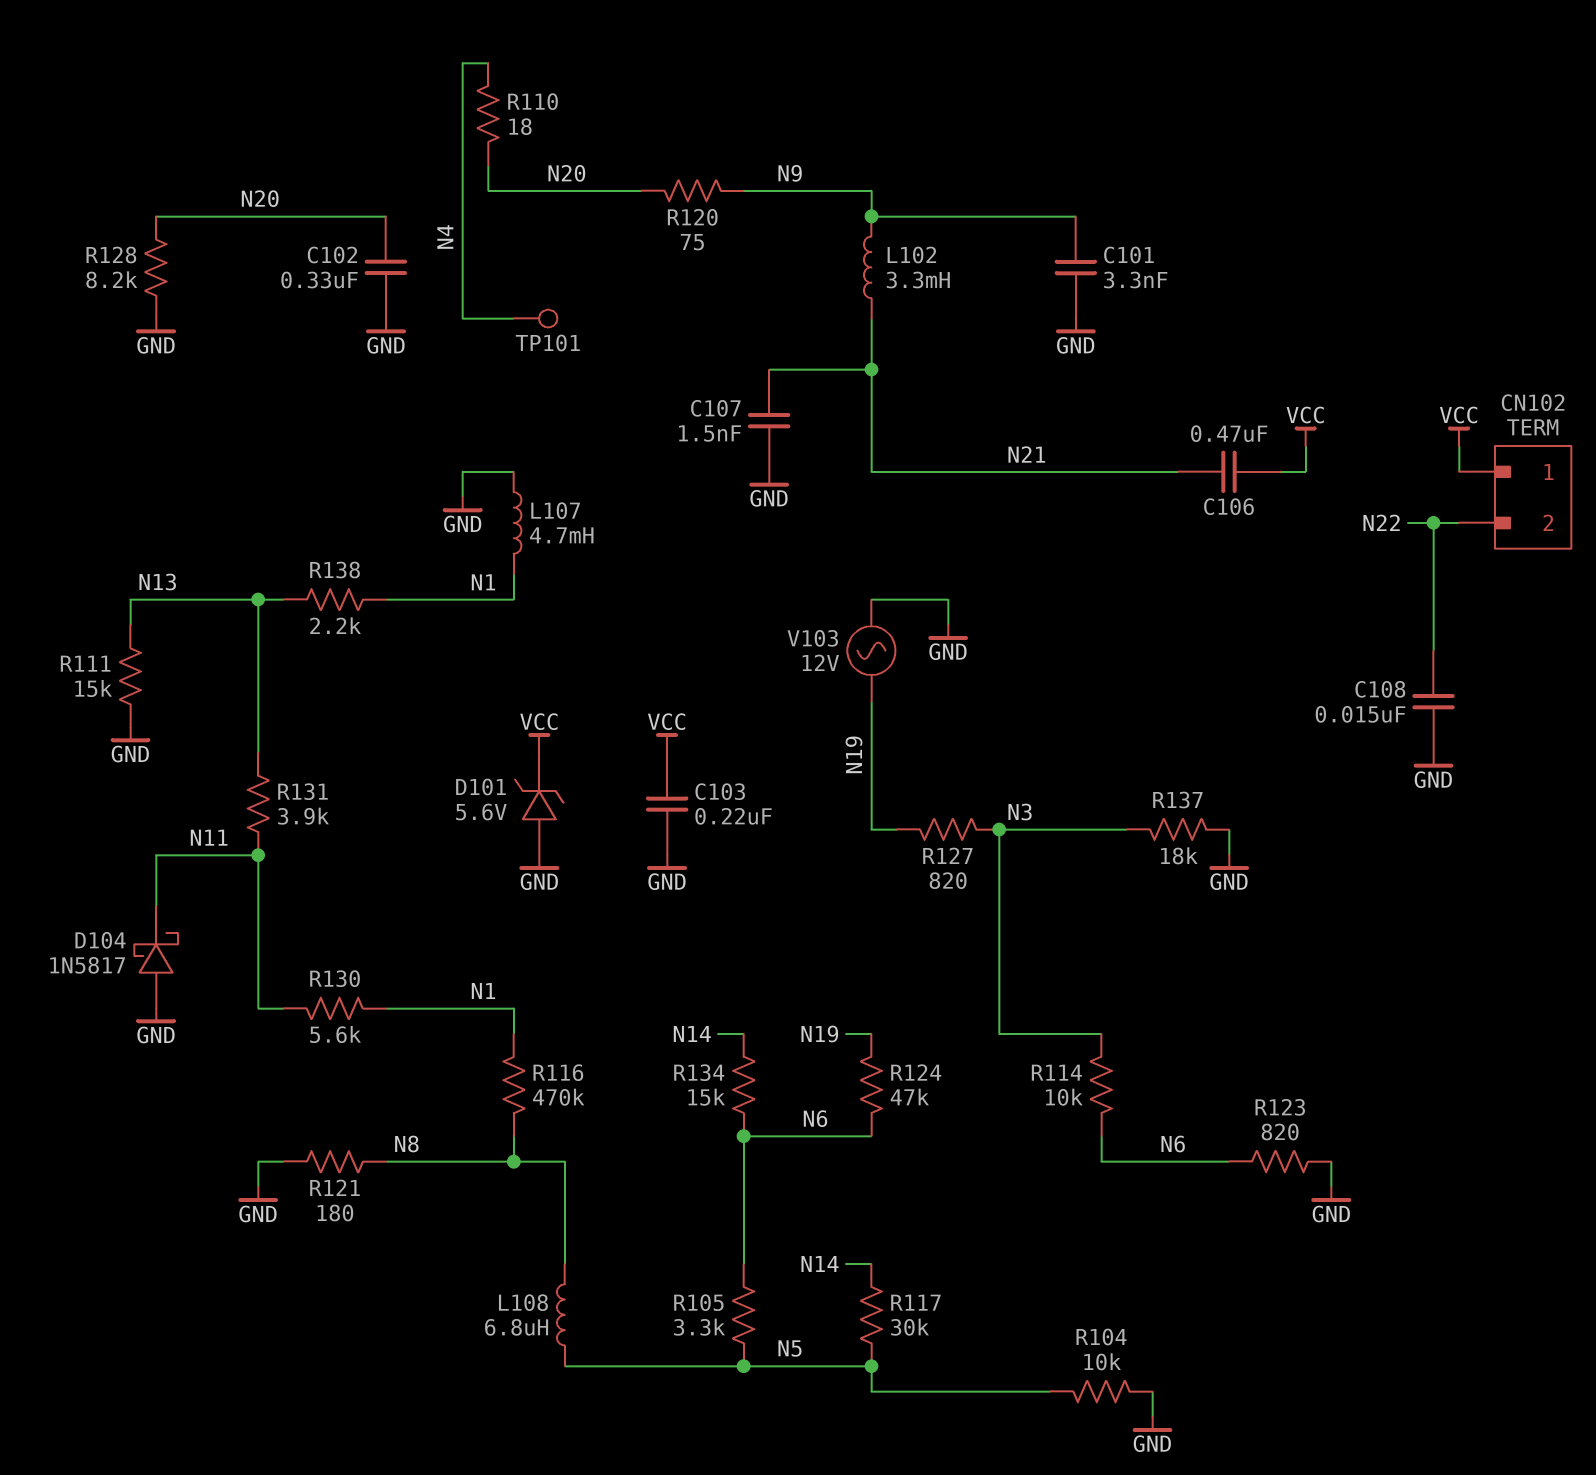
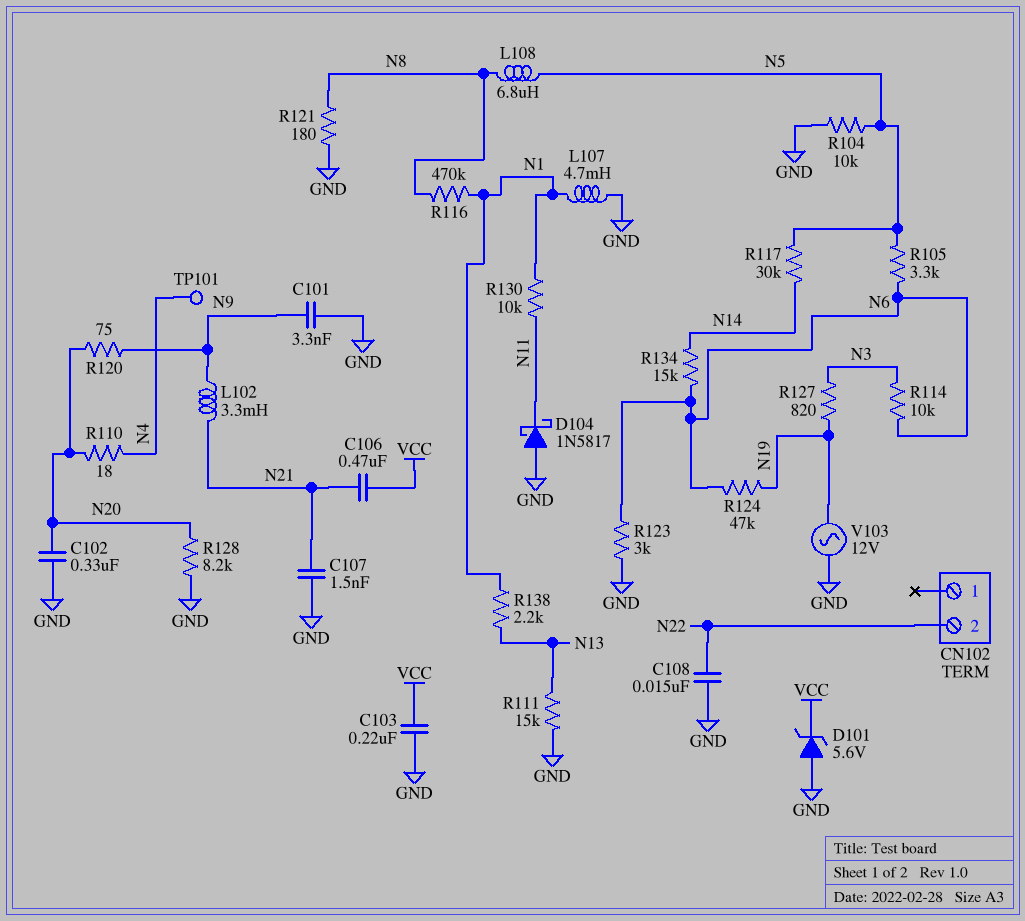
CN102 pin 1: VCC -> none
R123: 820 (GND, N6) -> 3k (GND, N6)
R130: 5.6k (N1, N11) -> 10k (N1, N11)
R131: 3.9k (N11, N13) -> none
R137: 18k (GND, N3) -> none

